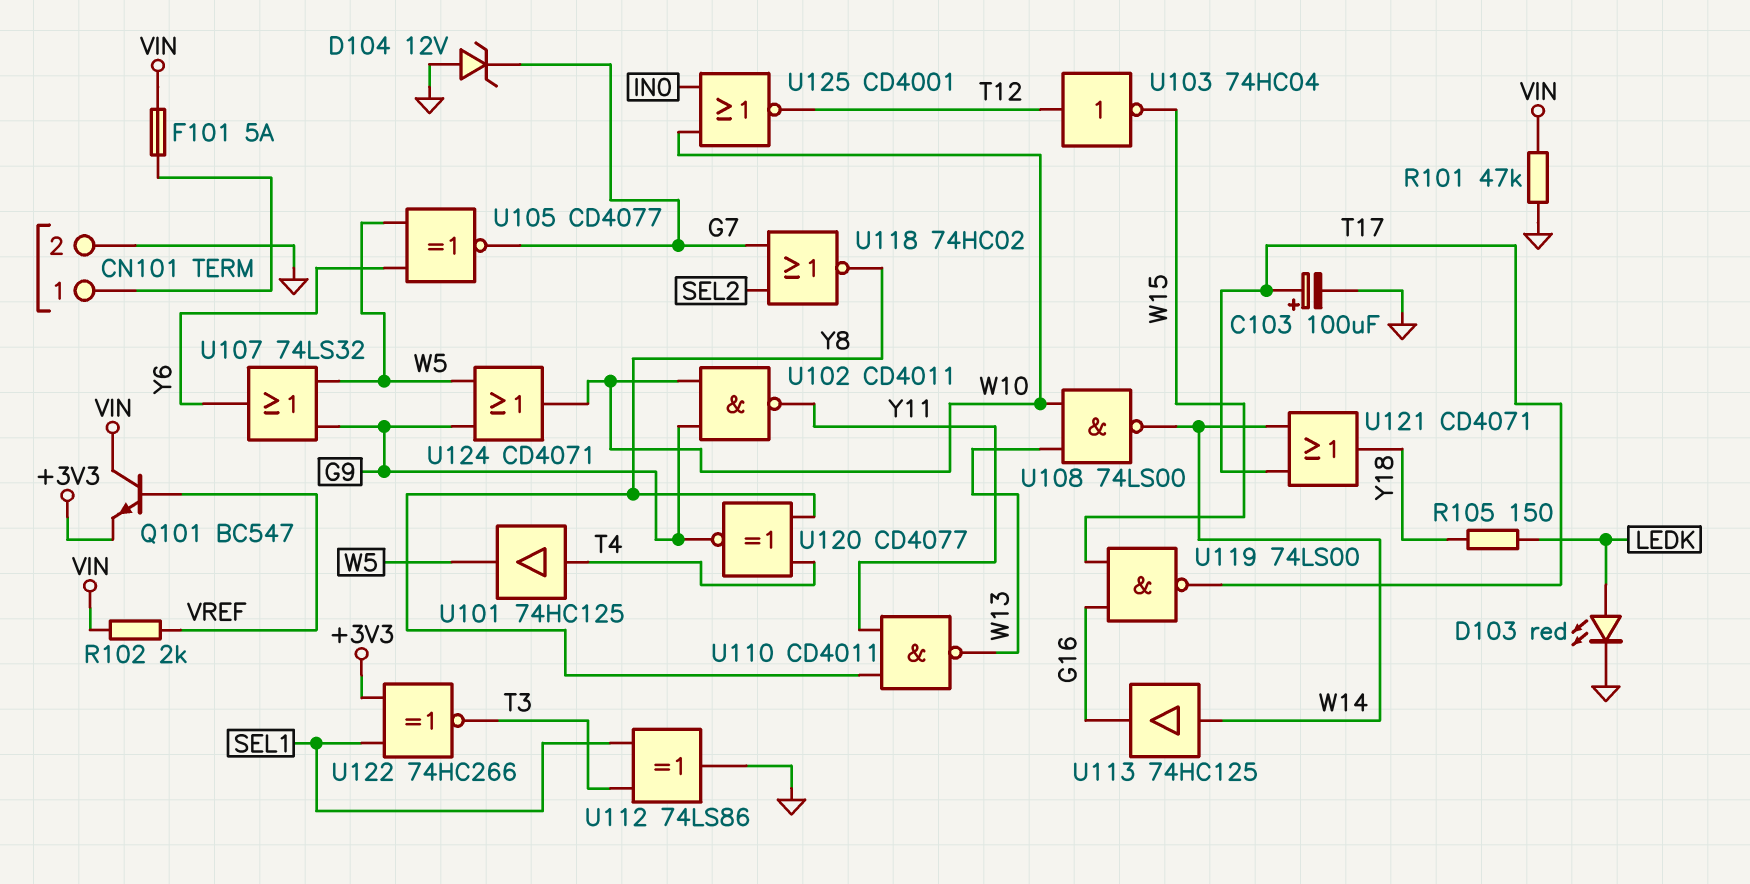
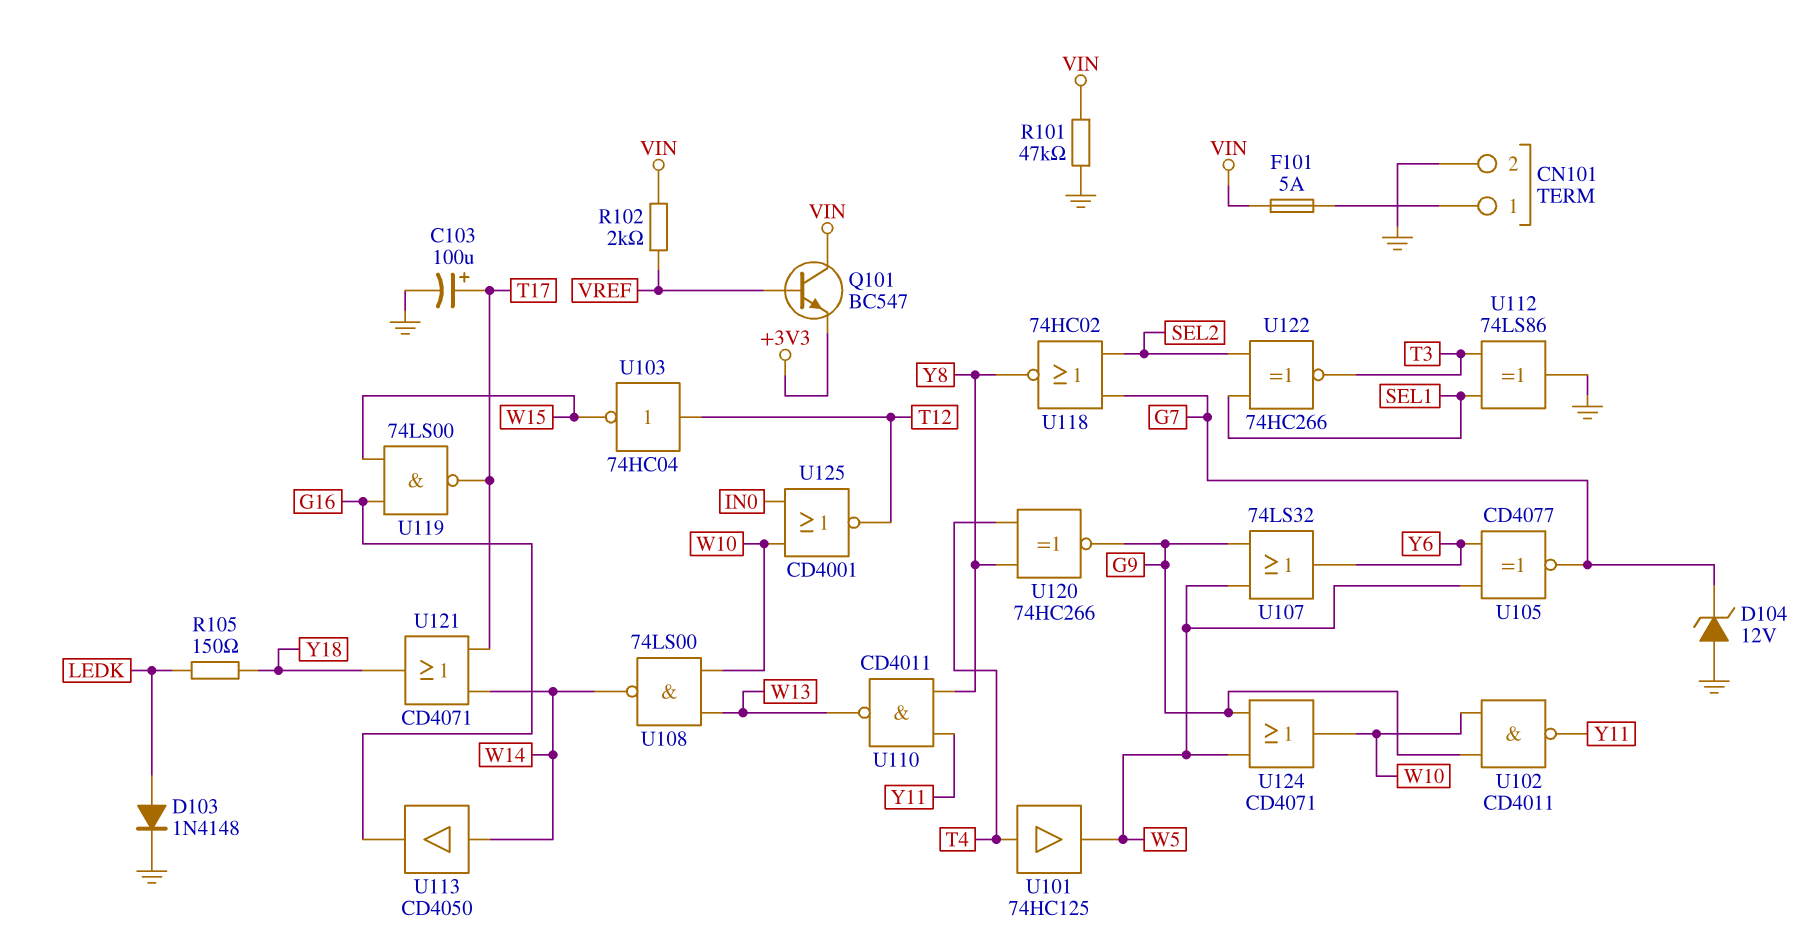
D103: LED red (A LEDK, K GND) -> diode 1N4148 (A LEDK, K GND)
U113: buffer 74HC125 (in W14, out G16) -> buffer CD4050 (in W14, out G16)
U120: XNOR CD4077 (in T4, in Y8, out G9) -> XNOR 74HC266 (in T4, in Y8, out G9)
U122: XNOR 74HC266 (in +3V3, in SEL1, out T3) -> XNOR 74HC266 (in SEL1, in SEL2, out T3)

